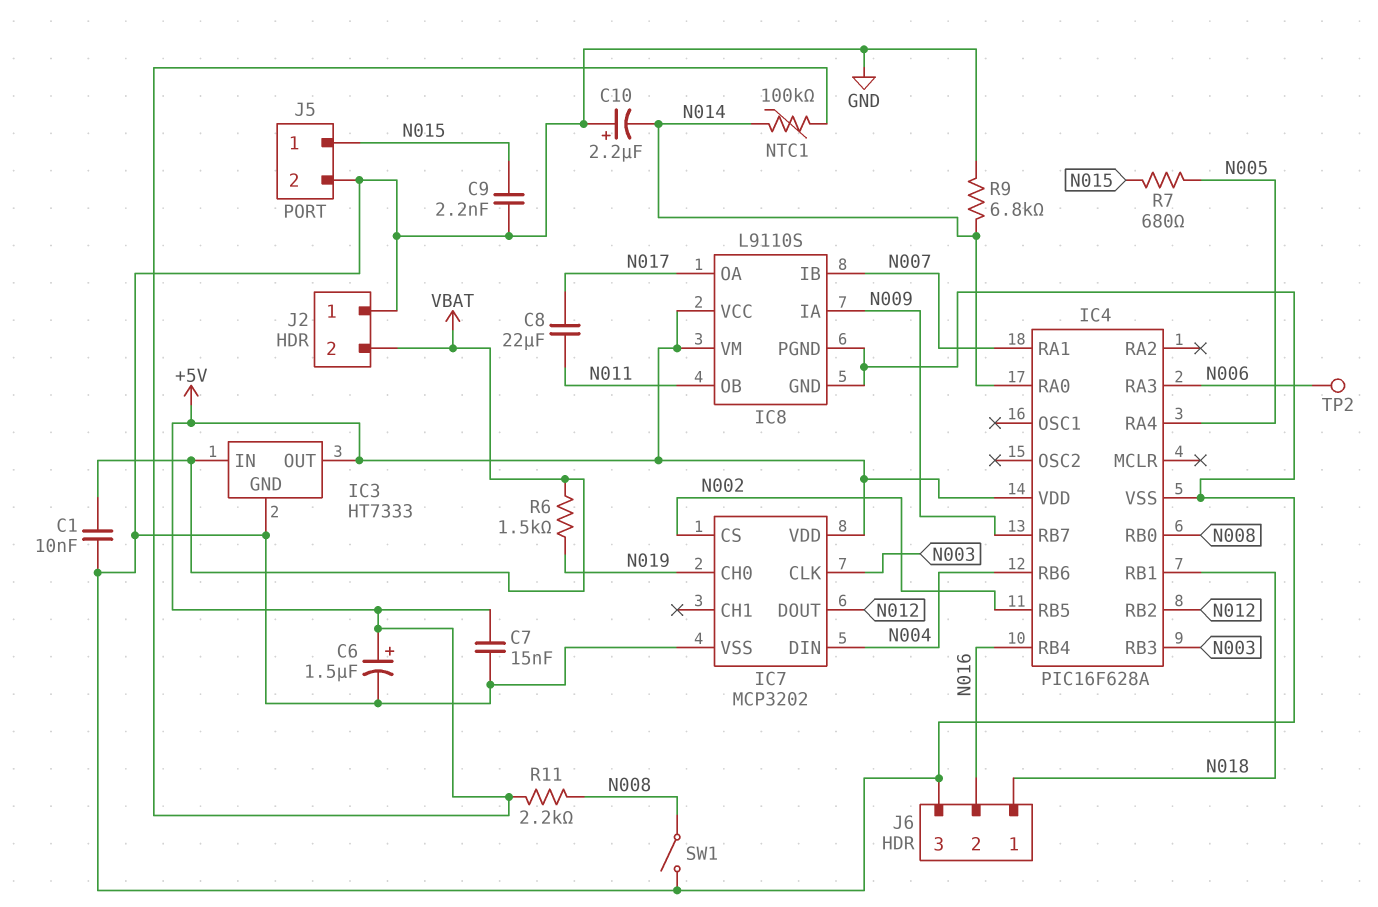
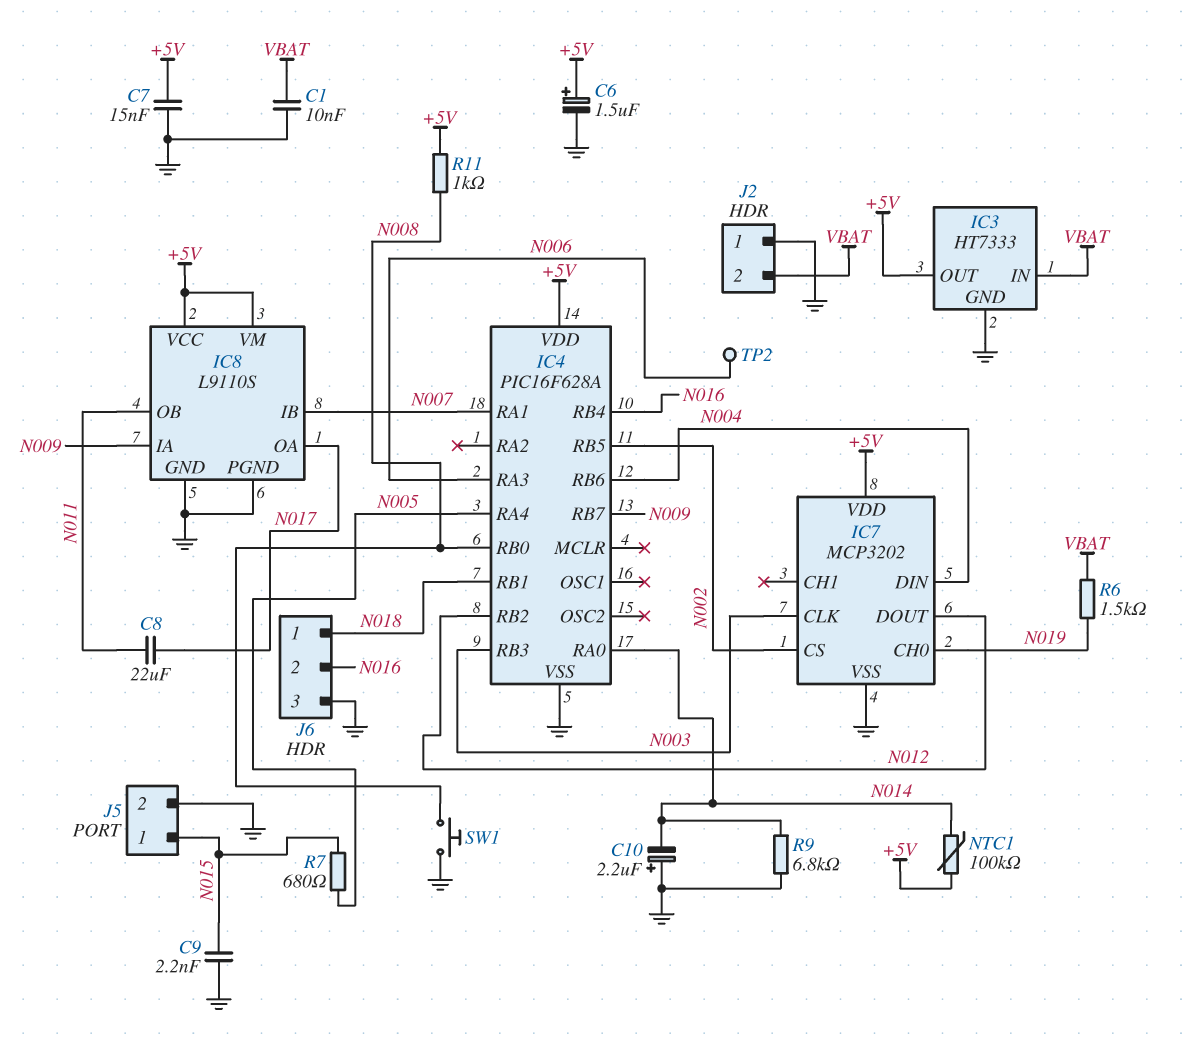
R11: 2.2k (+5V, N008) -> 1k (+5V, N008)
SW1: switch (GND, N008) -> button (GND, N008)

